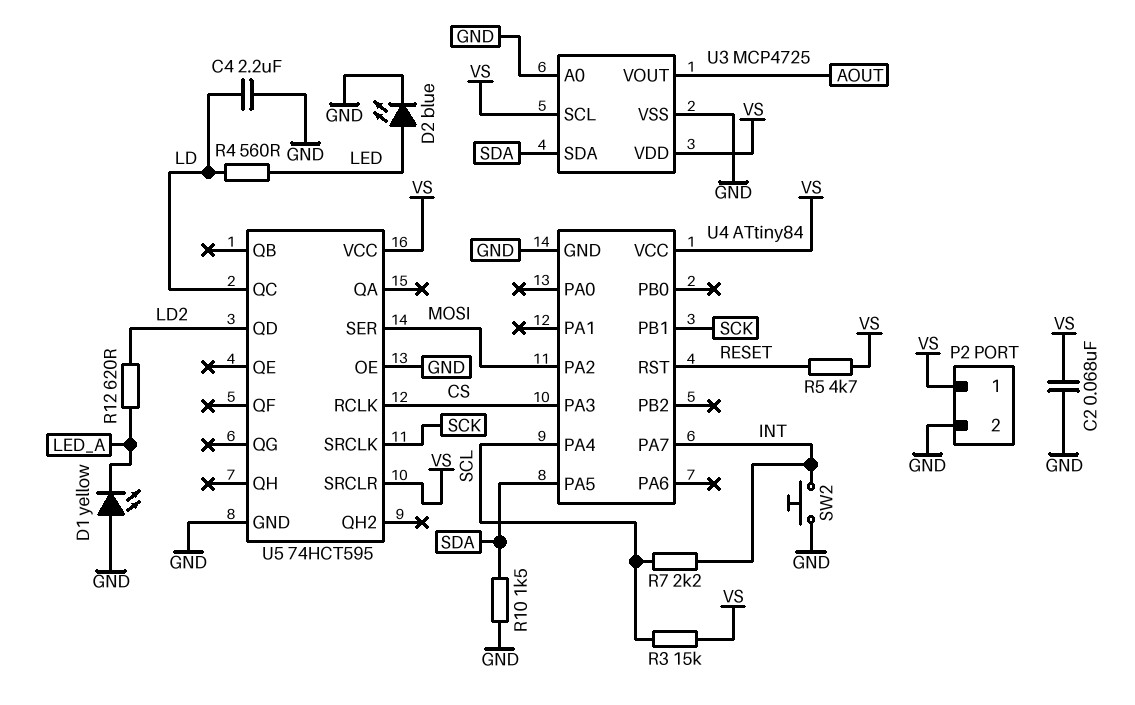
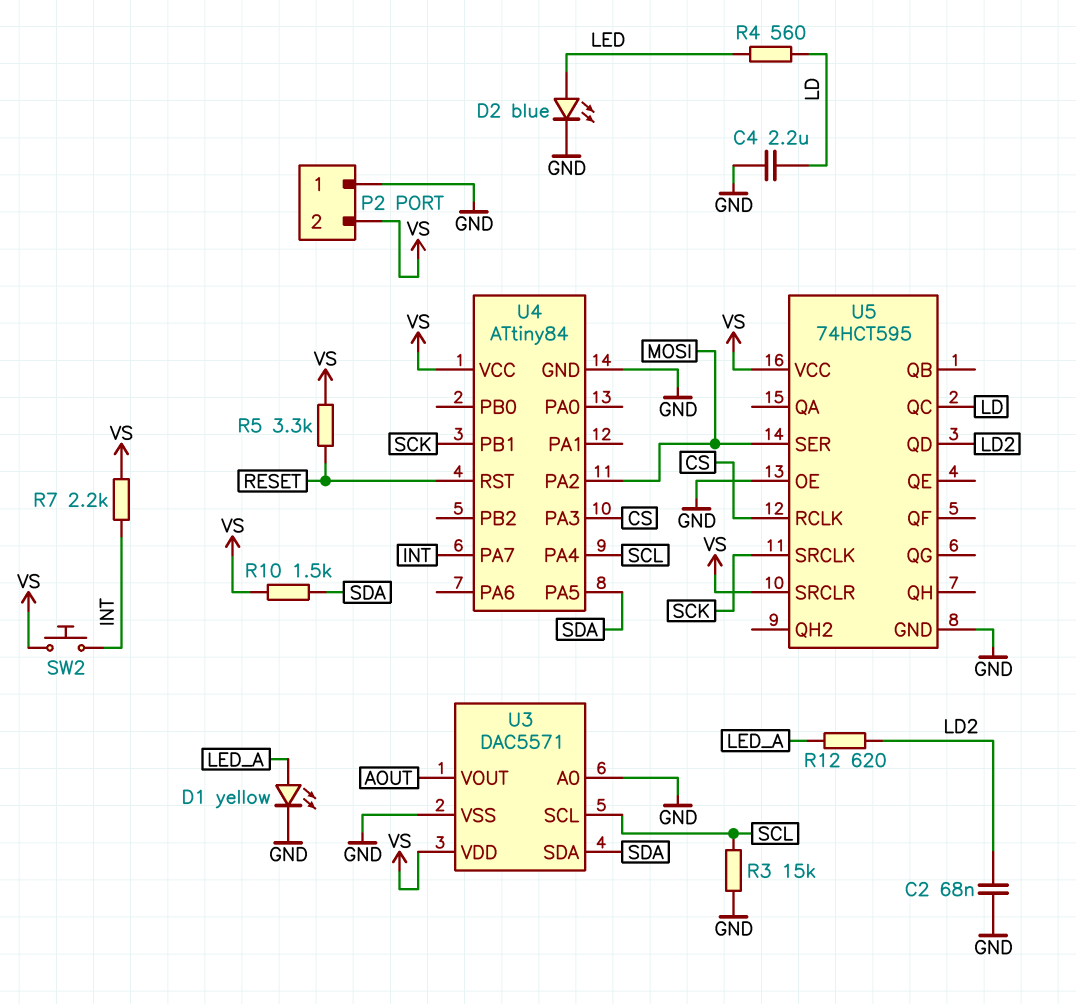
C2: 68nF (GND, VS) -> 68nF (GND, LD2)
D1: LED yellow (A GND, K LED_A) -> LED yellow (A LED_A, K GND)
P2 pin 1: VS -> GND
P2 pin 2: GND -> VS
R3: 15k (SCL, VS) -> 15k (GND, SCL)
R5: 4.7k (RESET, VS) -> 3.3k (RESET, VS)
R7: 2.2k (INT, SCL) -> 2.2k (INT, VS)
R10: 1.5k (GND, SDA) -> 1.5k (SDA, VS)
SW2: button (GND, INT) -> button (INT, VS)
U3: MCP4725 -> DAC5571
U3 pin SCL: VS -> SCL

